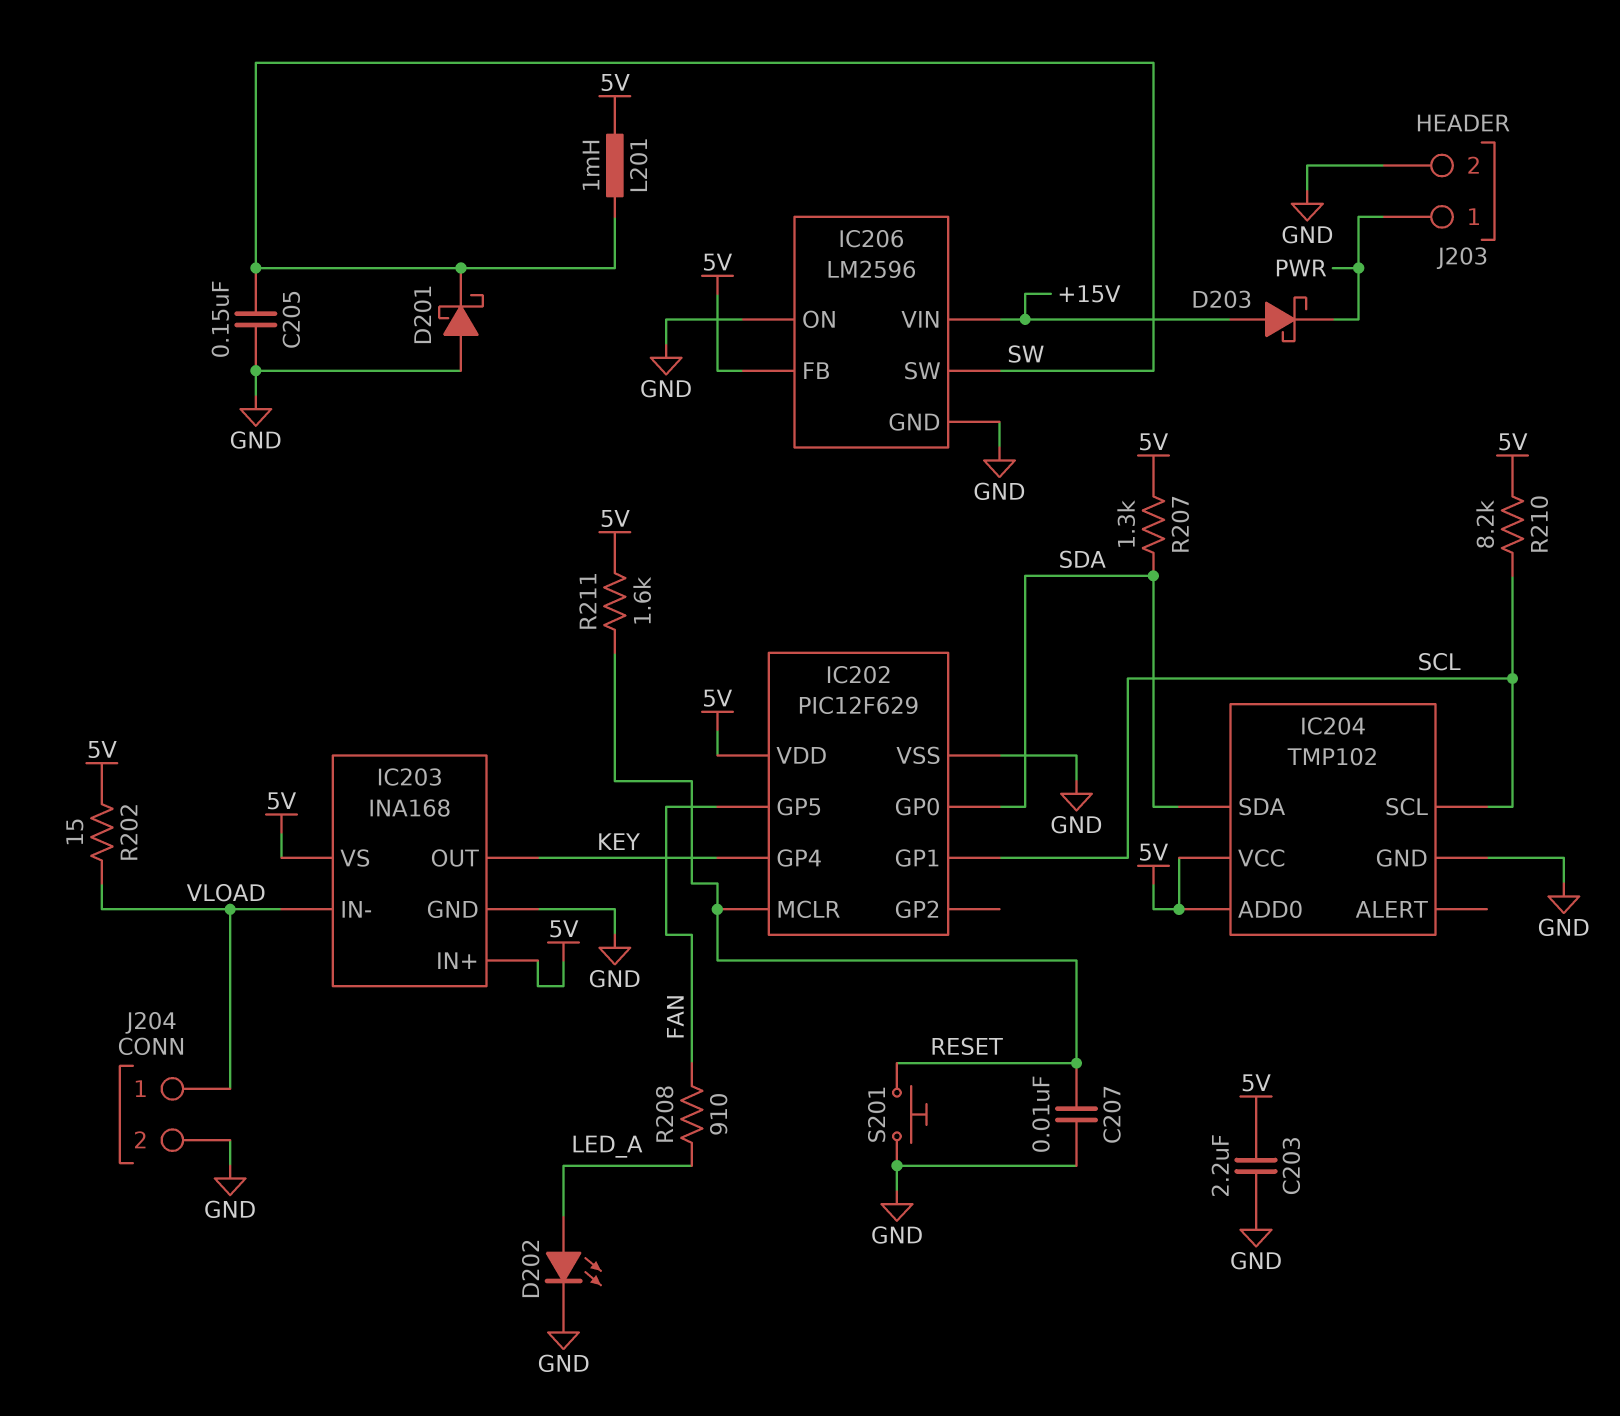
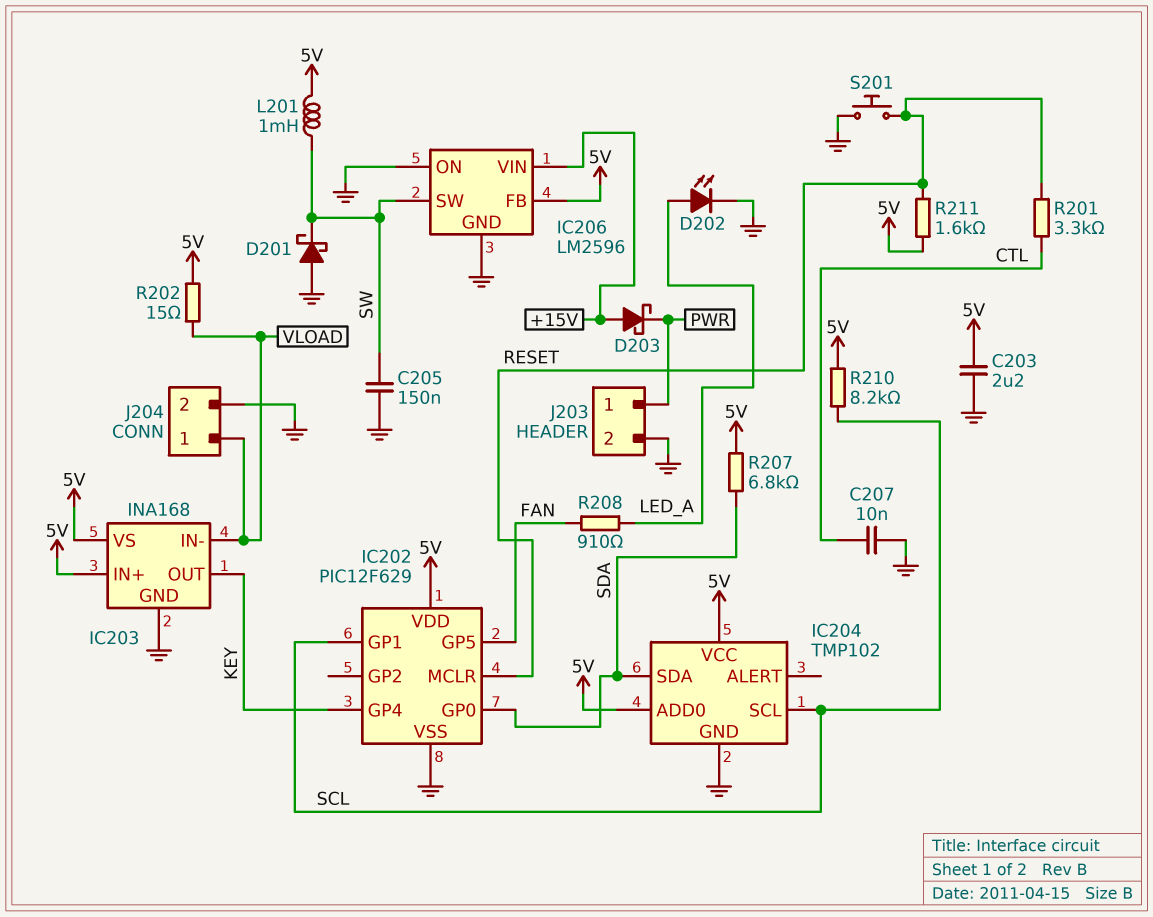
C207: 10nF (GND, RESET) -> 10nF (CTL, GND)
R201: none -> 3.3k (CTL, RESET)
R207: 1.3k (5V, SDA) -> 6.8k (5V, SDA)

